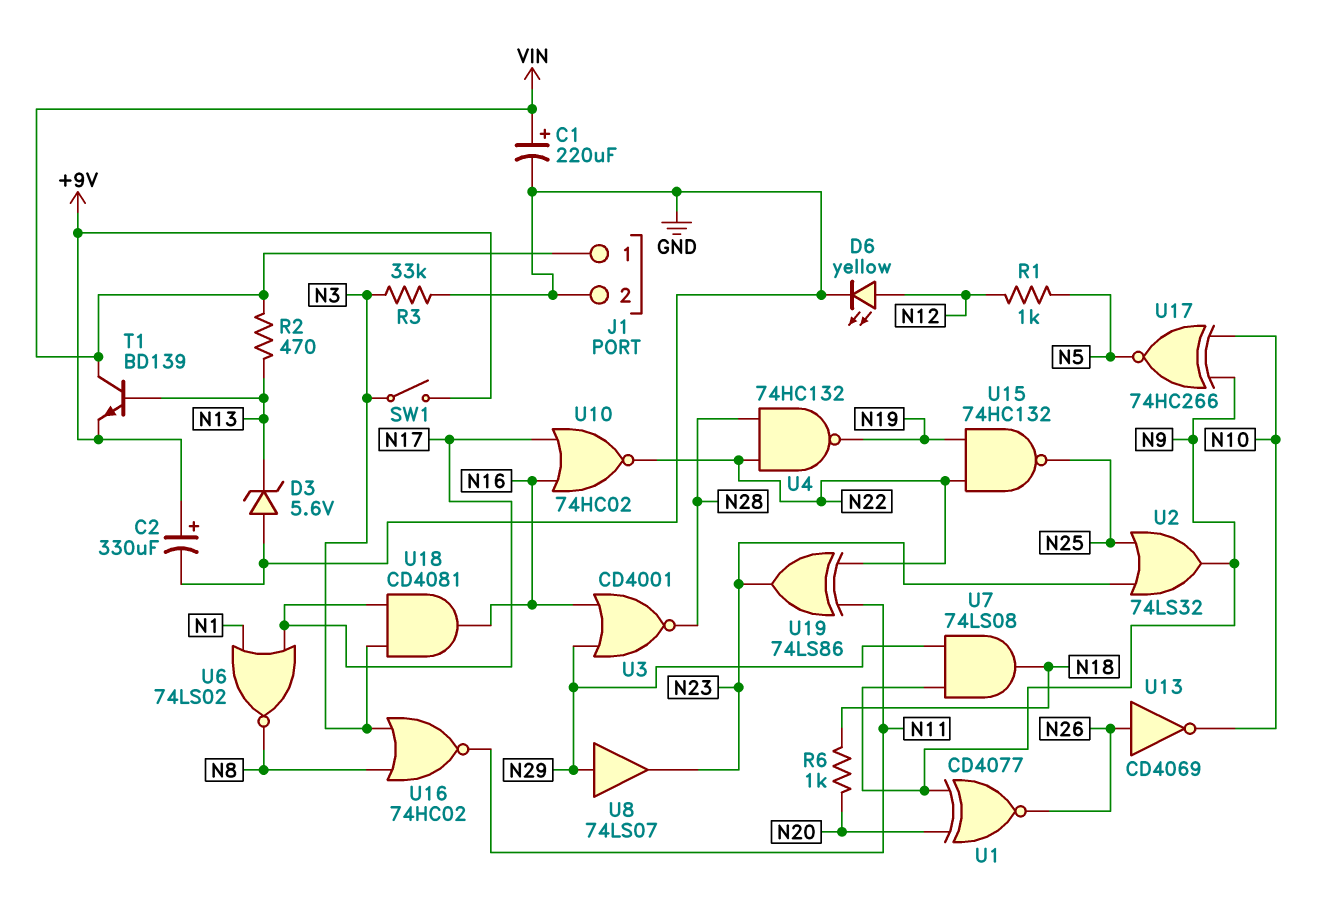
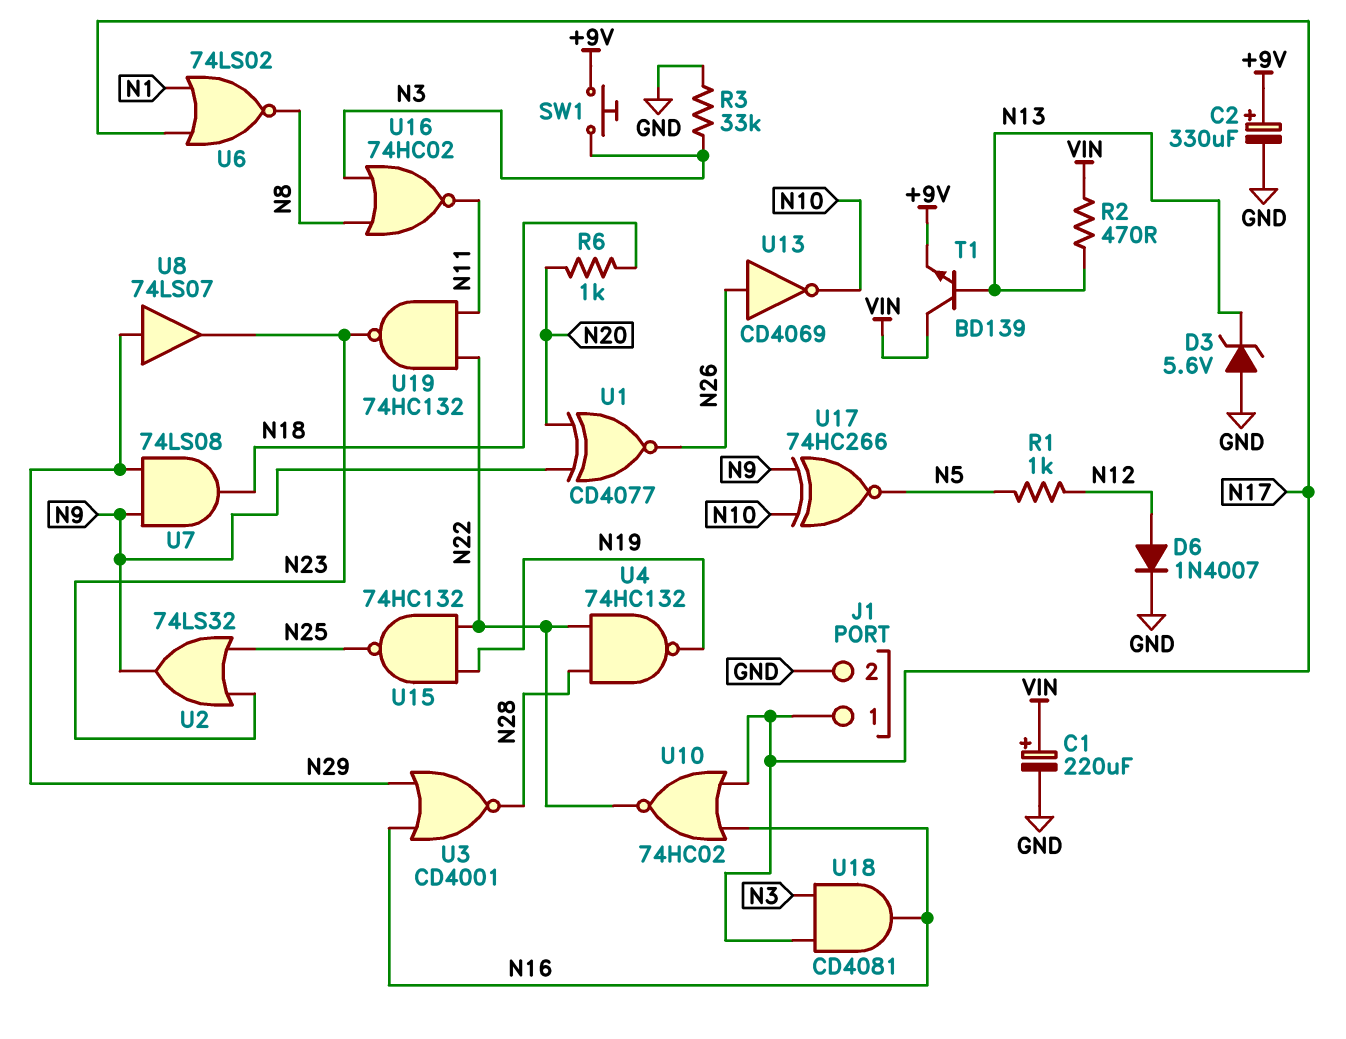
D6: LED yellow (A N12, K GND) -> diode 1N4007 (A N12, K GND)
J1 pin 1: VIN -> N17
SW1: switch (+9V, N3) -> button (+9V, N3)
U19: XOR 74LS86 (in N11, in N22, out N23) -> NAND 74HC132 (in N11, in N22, out N23)

